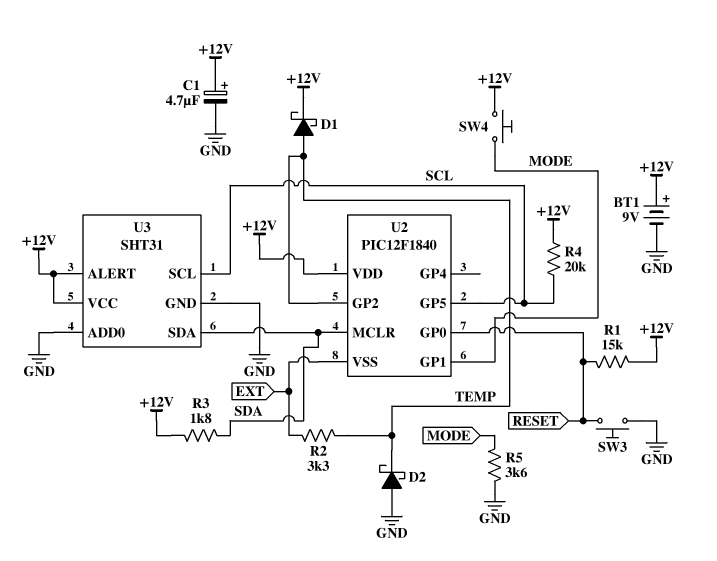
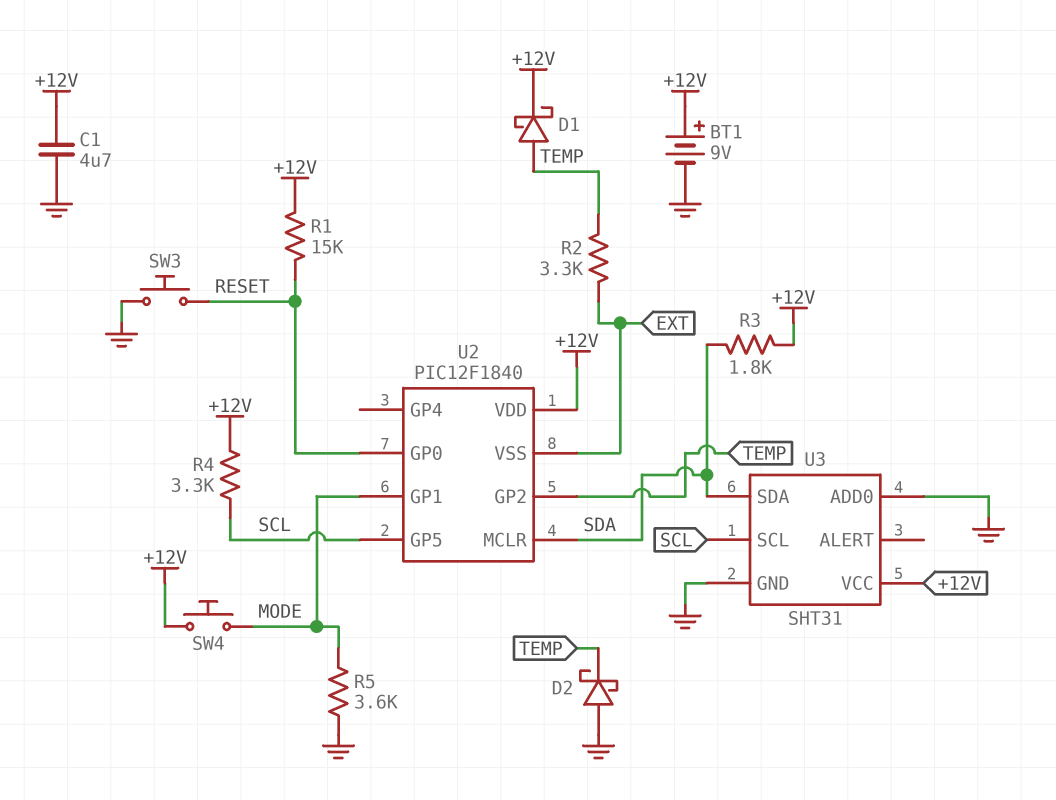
C1: 4.7uF (plus +12V, minus GND) -> 4.7uF (+12V, GND)
R4: 20k (+12V, SCL) -> 3.3k (+12V, SCL)
U3 pin ALERT: +12V -> none

